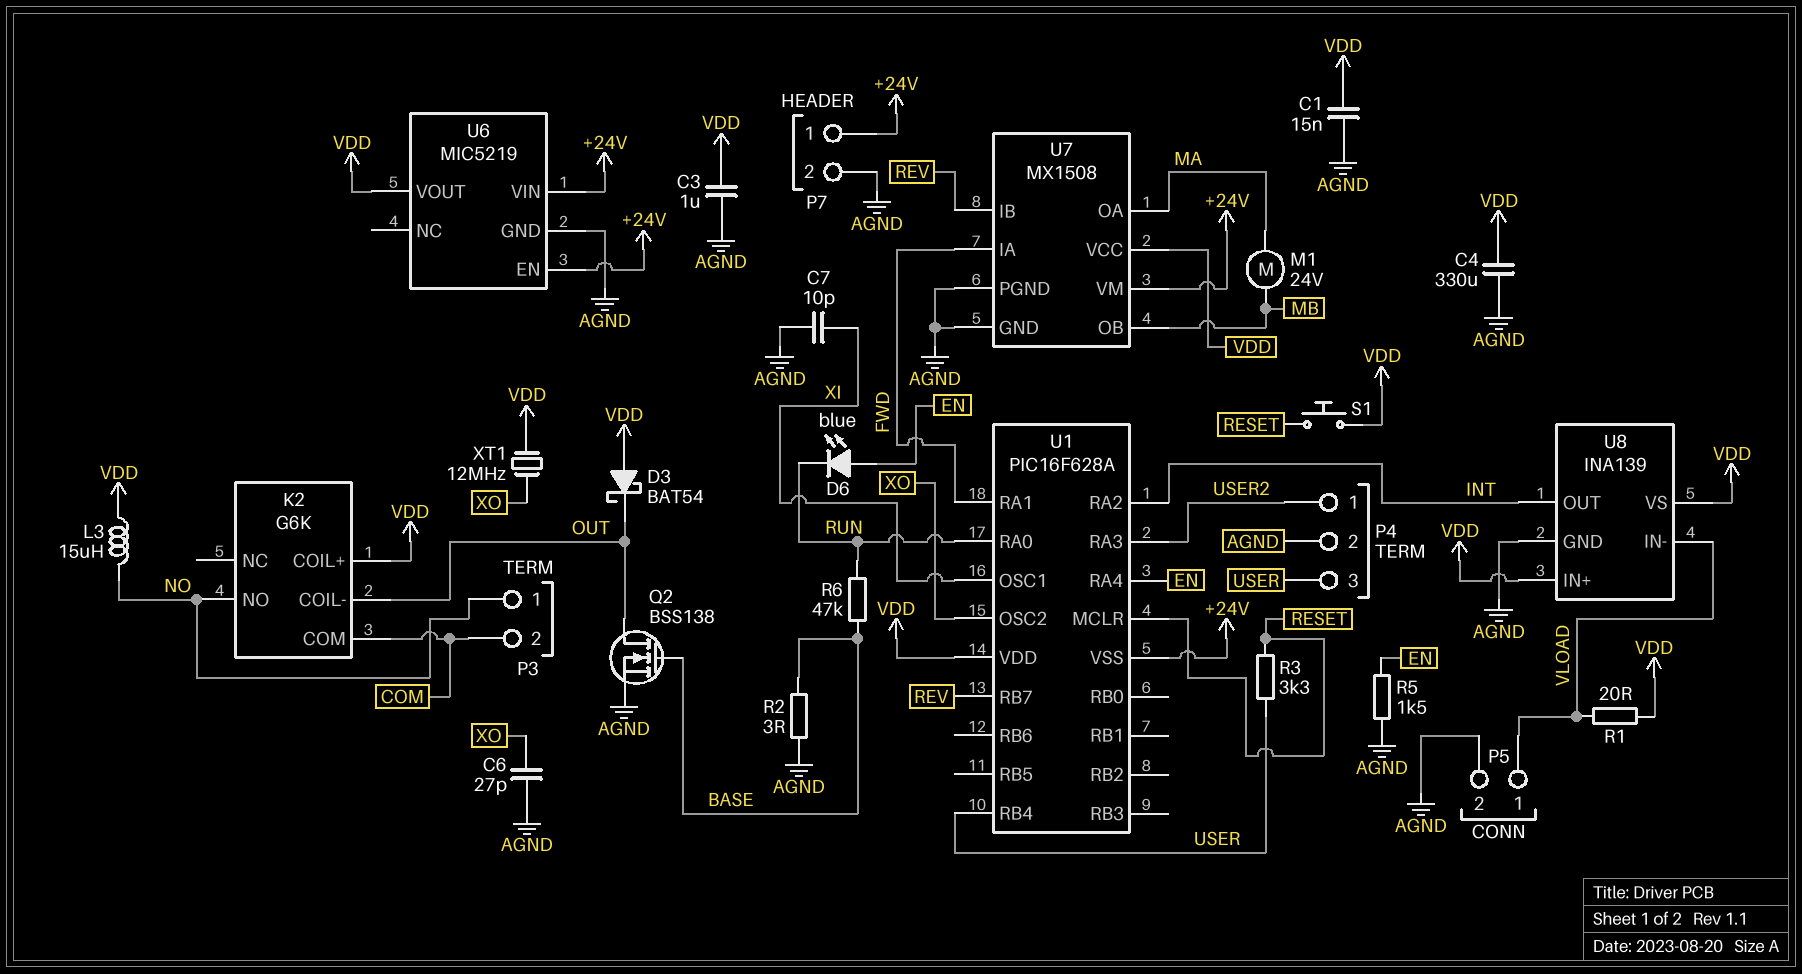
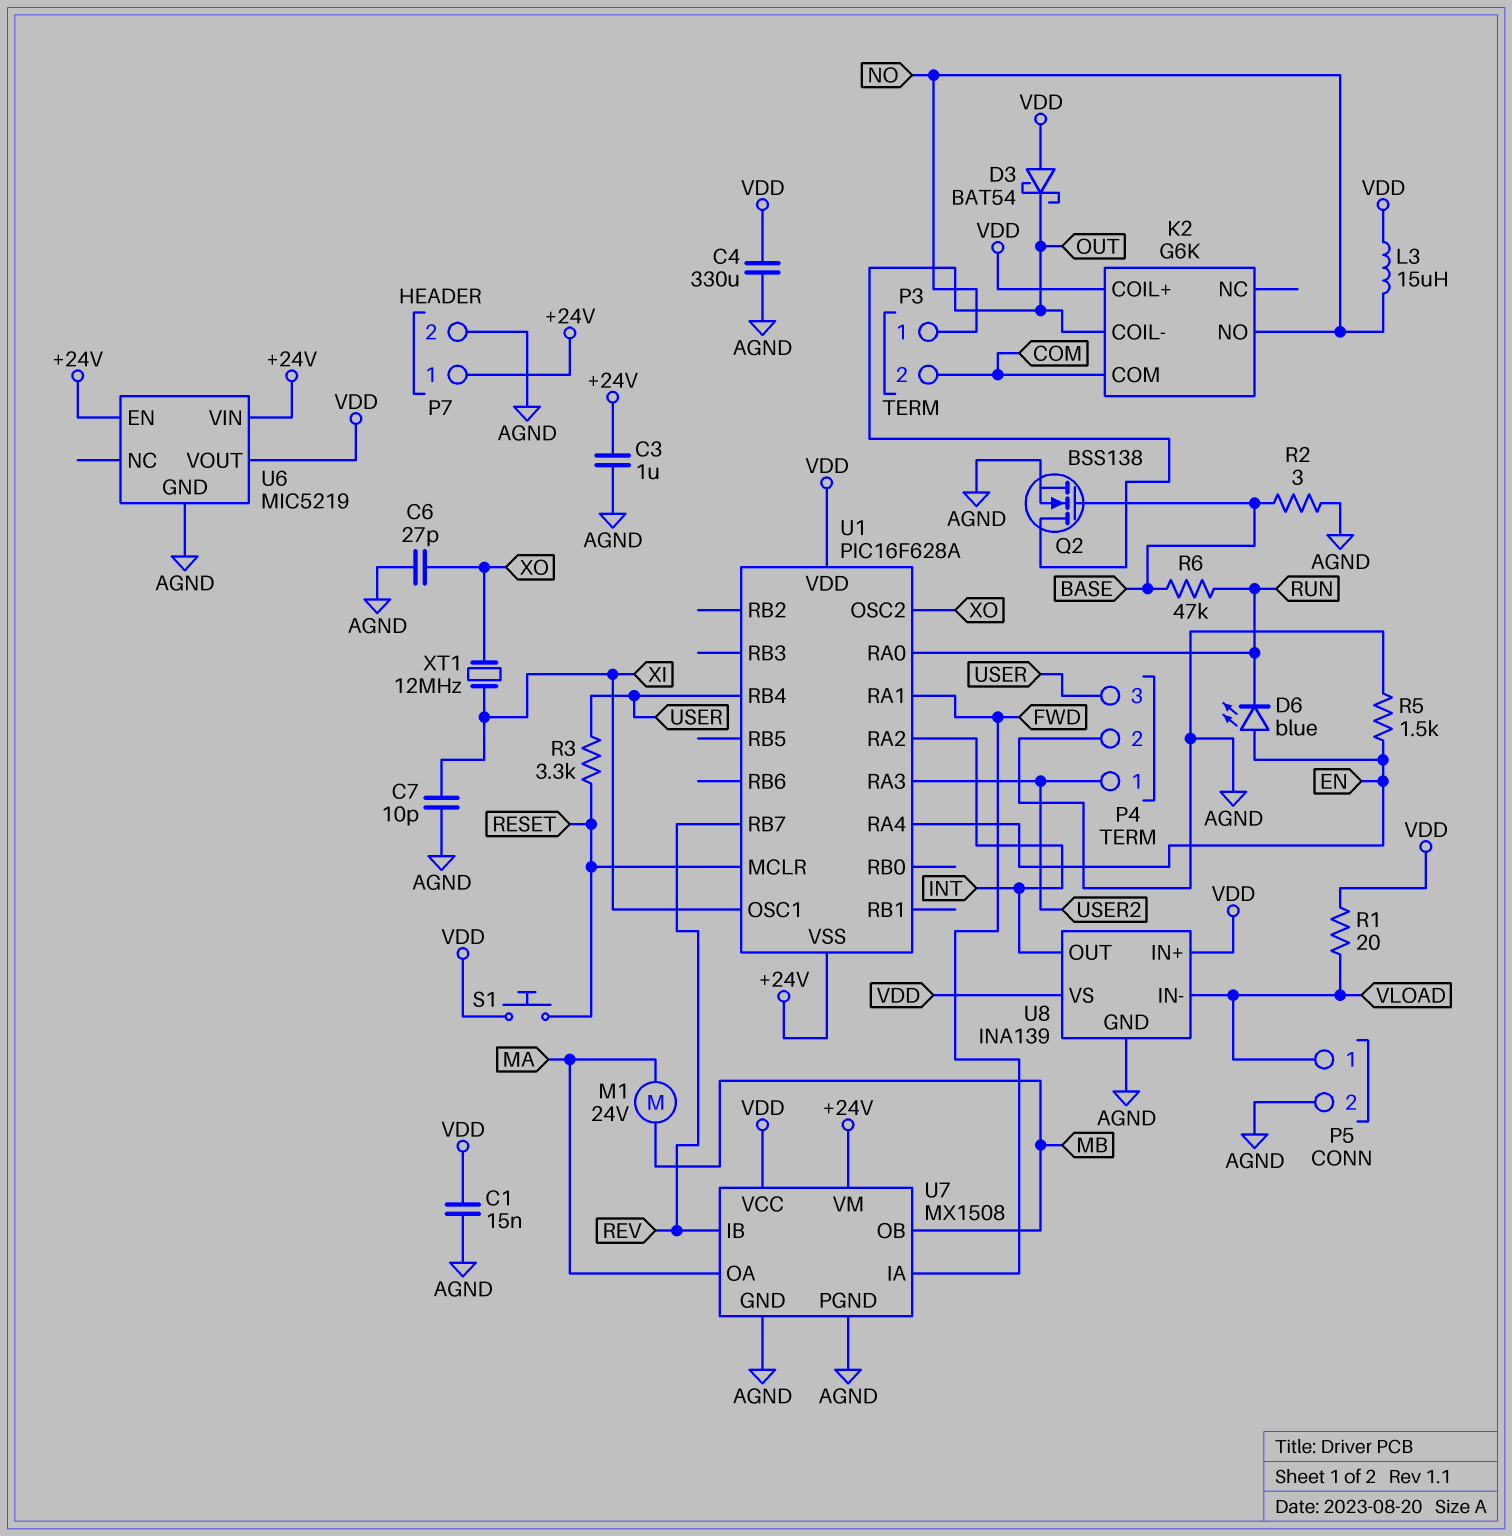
C3: 1uF (AGND, VDD) -> 1uF (+24V, AGND)
XT1: 12MHz (VDD, XO) -> 12MHz (XI, XO)

